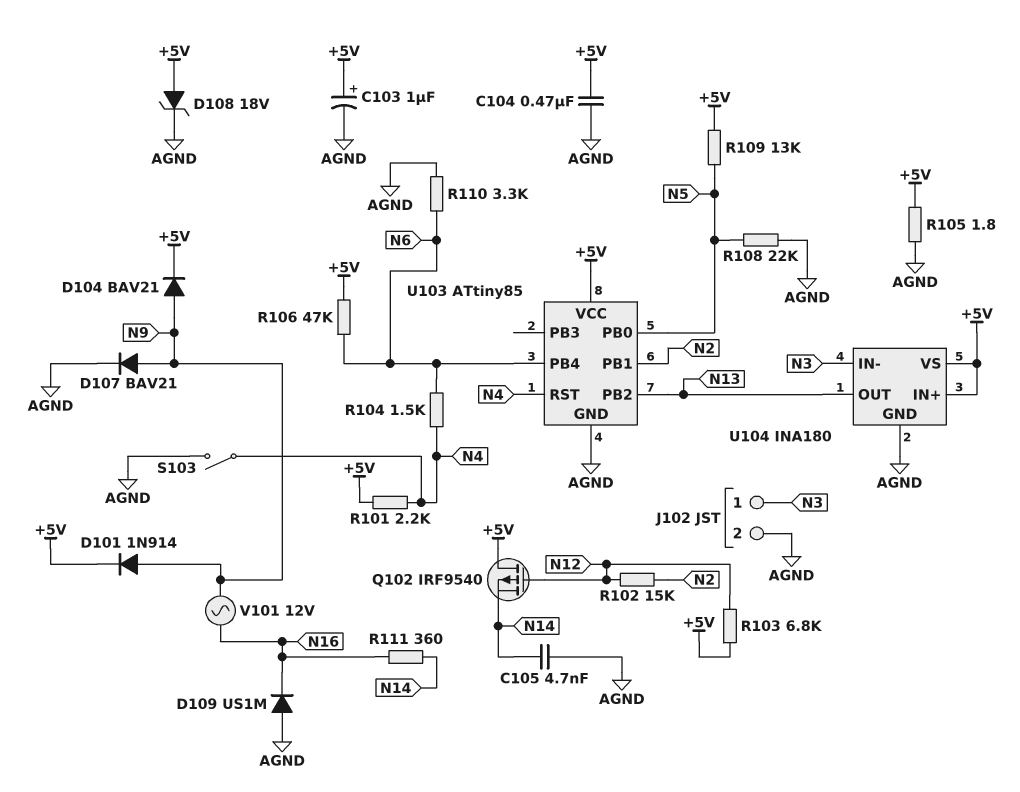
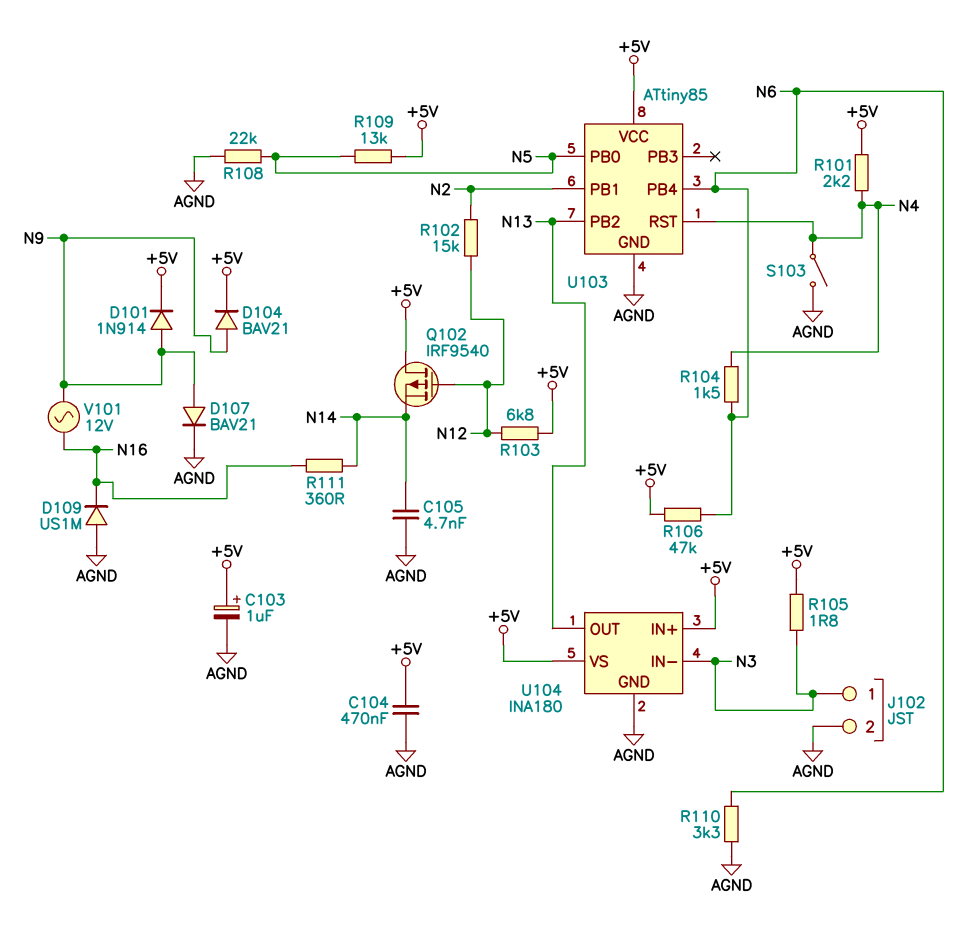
D108: zener 18V (A +5V, K AGND) -> none
R105: 1.8 (+5V, AGND) -> 1.8 (+5V, N3)

